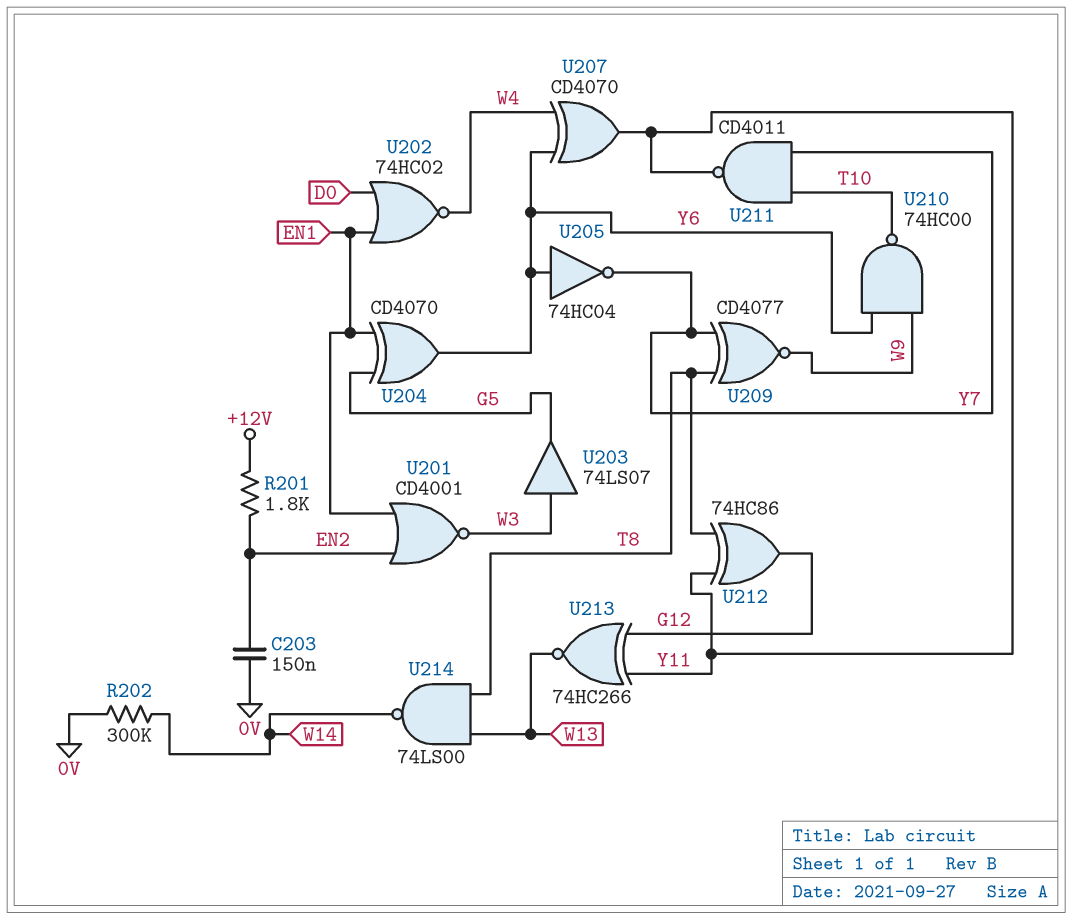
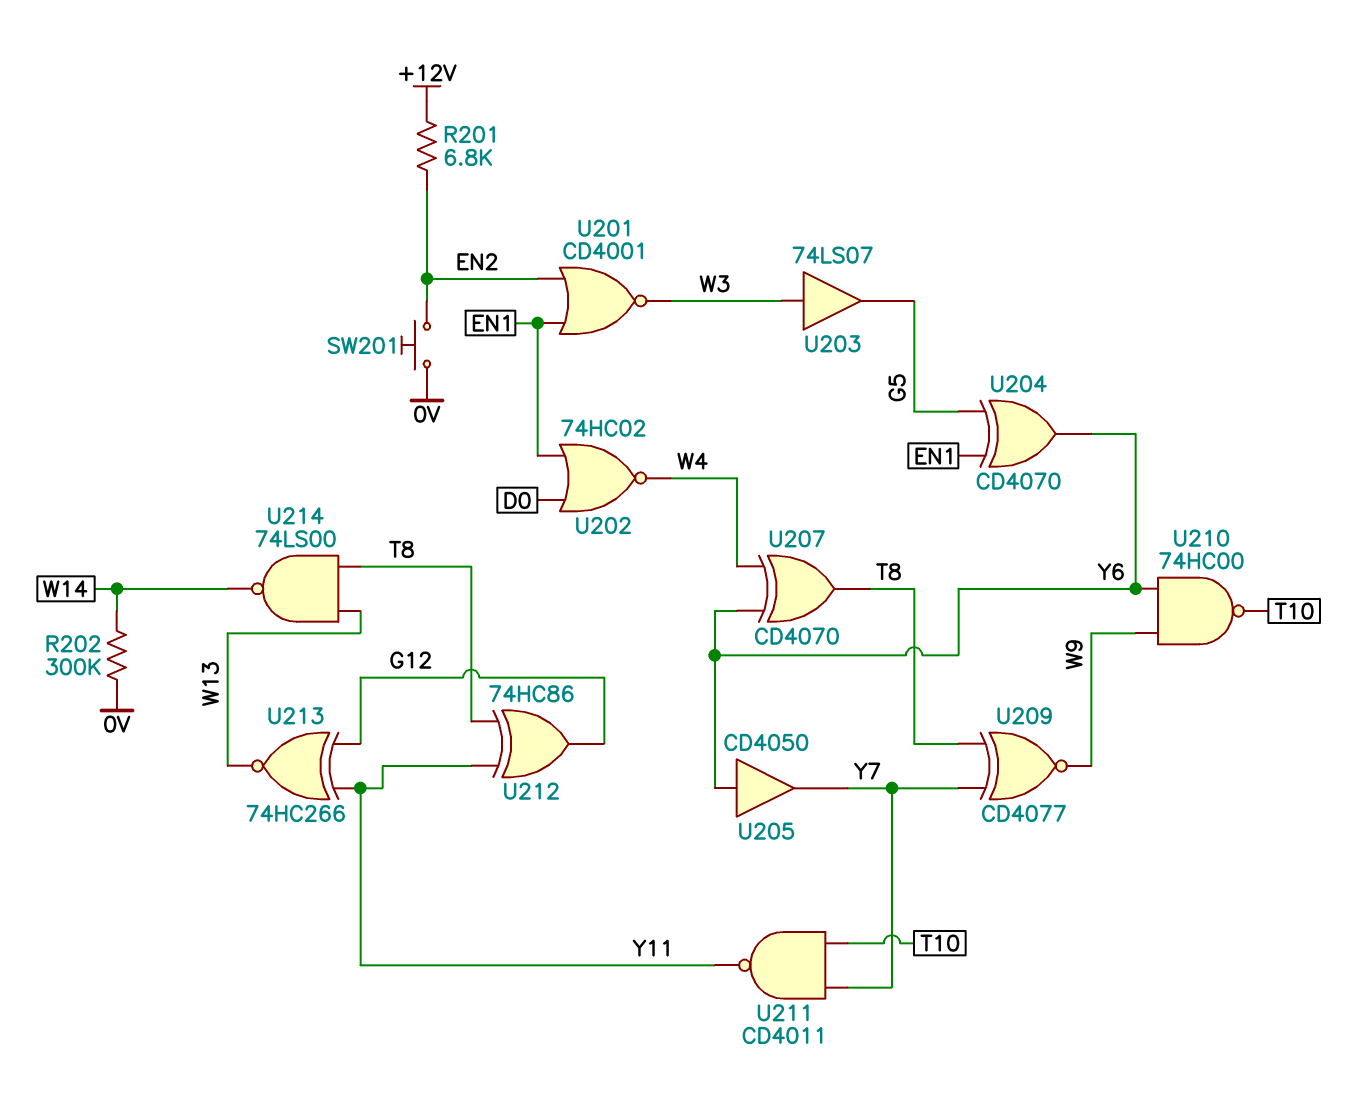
C203: 150nF (0V, EN2) -> none
R201: 1.8k (+12V, EN2) -> 6.8k (+12V, EN2)
SW201: none -> button (0V, EN2)
U205: NOT 74HC04 (in Y6, out Y7) -> buffer CD4050 (in Y6, out Y7)
U207: XOR CD4070 (in W4, in Y6, out Y11) -> XOR CD4070 (in W4, in Y6, out T8)

